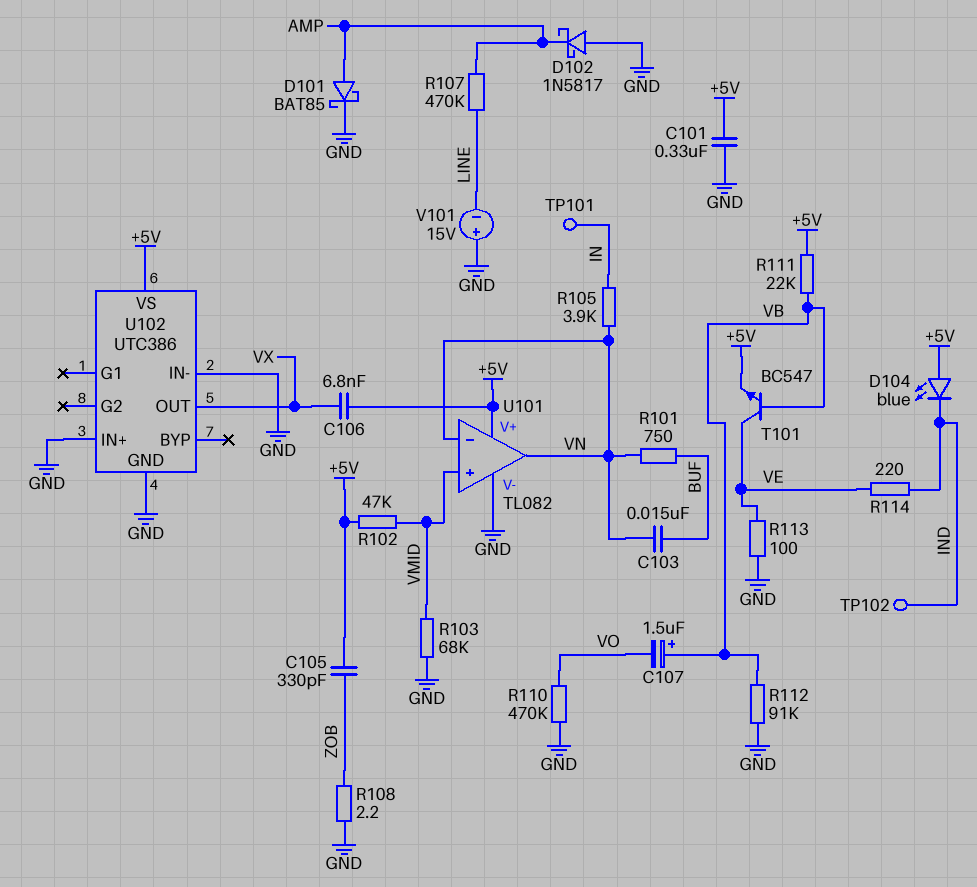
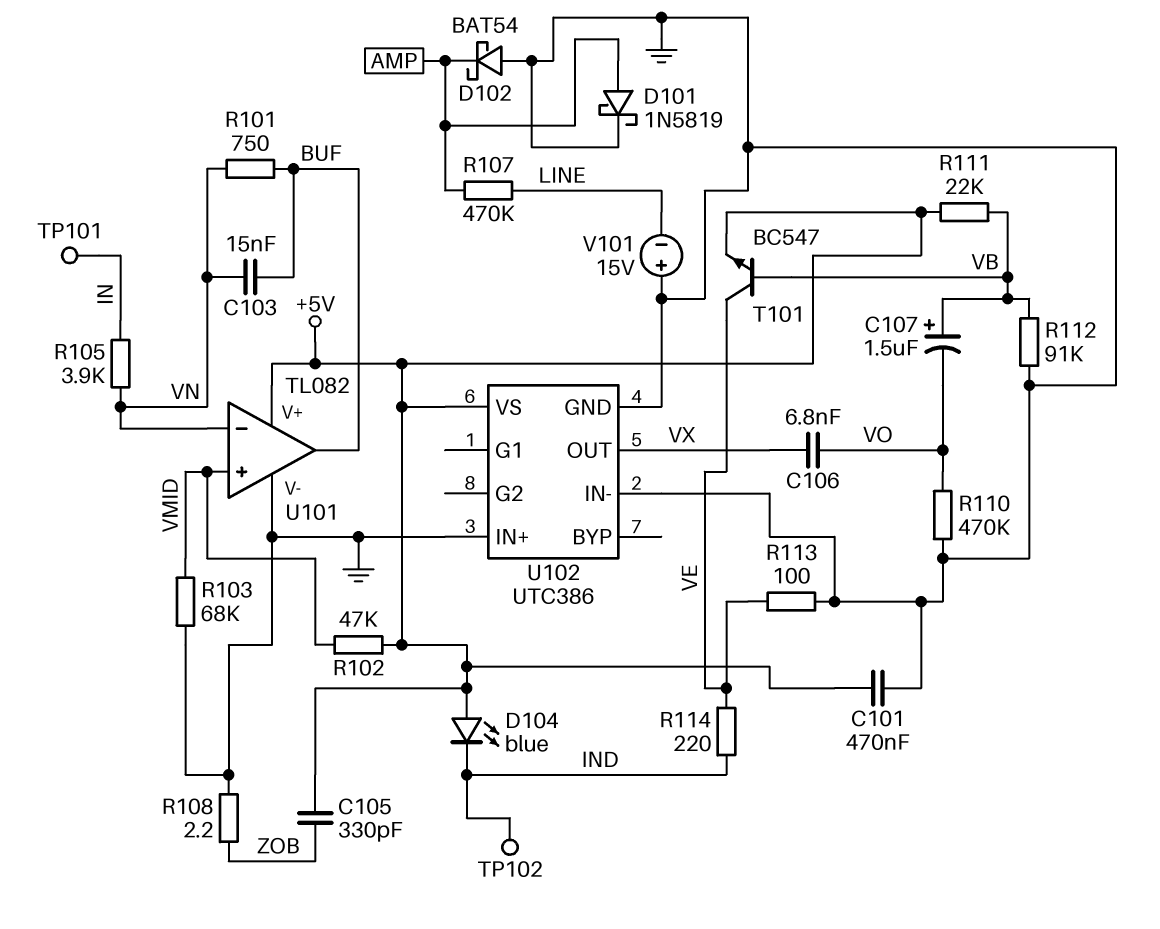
C101: 330nF (+5V, GND) -> 470nF (+5V, GND)
C106: 6.8nF (+5V, VX) -> 6.8nF (VO, VX)
D101: schottky BAT85 (A AMP, K GND) -> schottky 1N5819 (A AMP, K GND)
D102: schottky 1N5817 (A GND, K AMP) -> schottky BAT54 (A GND, K AMP)
U101 pin out: VN -> BUF

